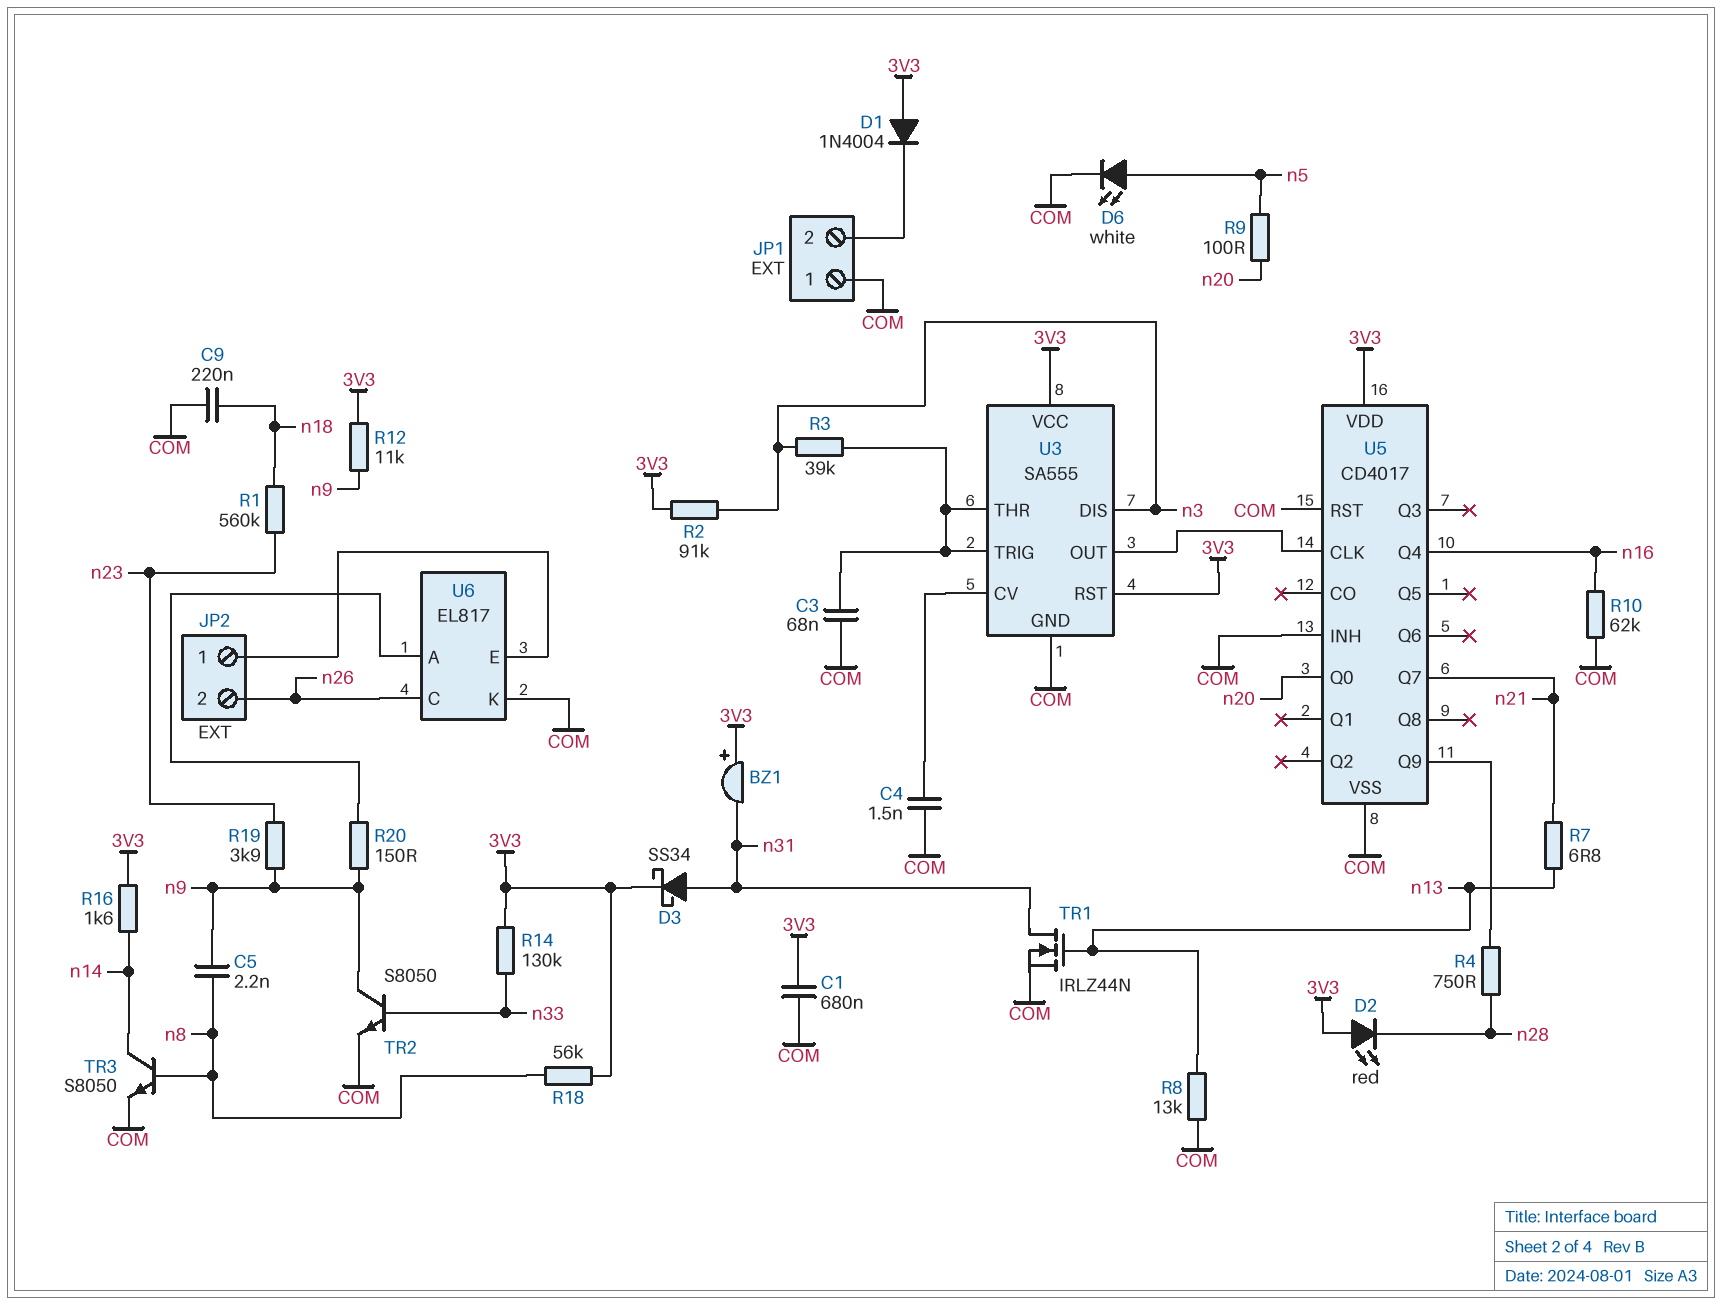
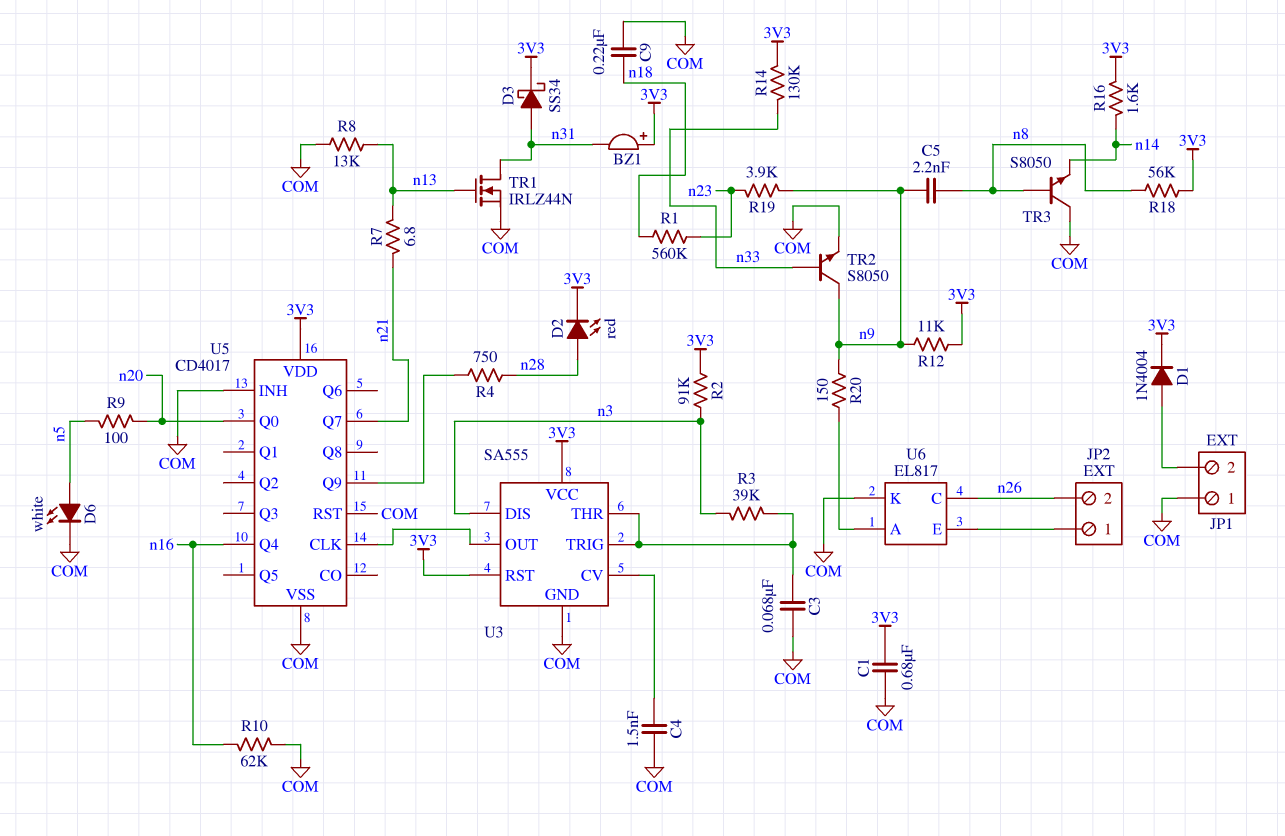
D1: diode 1N4004 (A 3V3, K JP1/2) -> diode 1N4004 (A JP1/2, K 3V3)
D2: LED red (A 3V3, K n28) -> LED red (A n28, K 3V3)
TR3: NPN S8050 (B n8, C n14, E COM) -> NPN S8050 (B n8, C COM, E n14)

